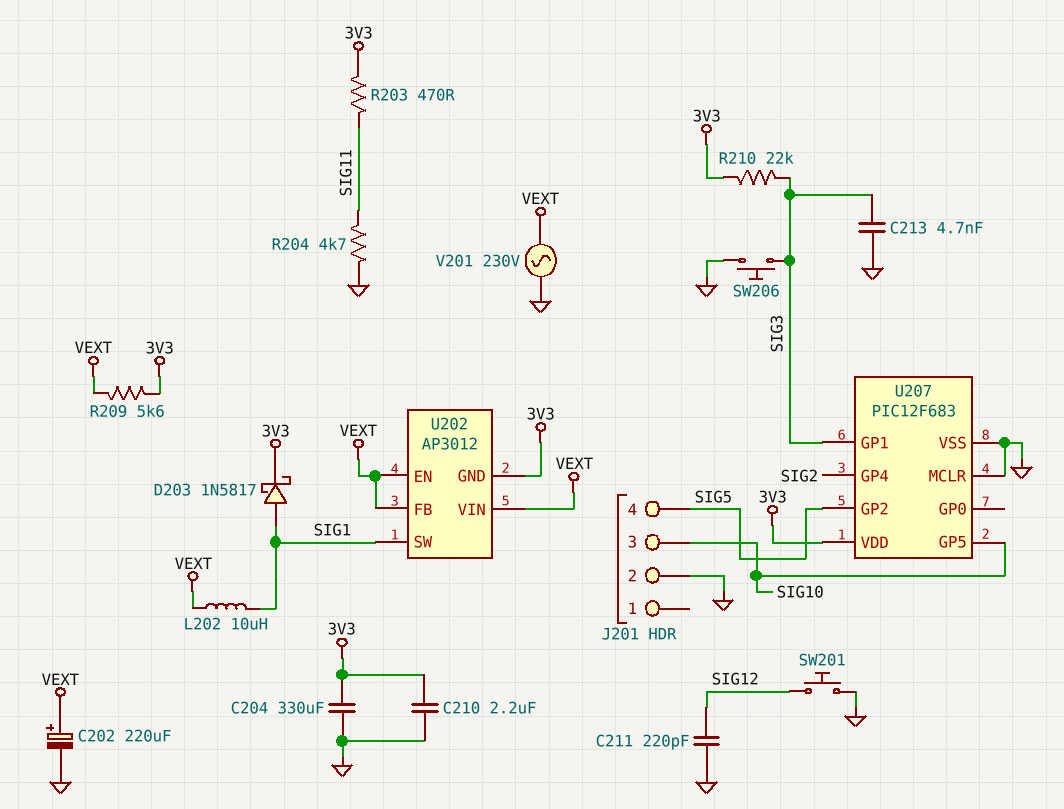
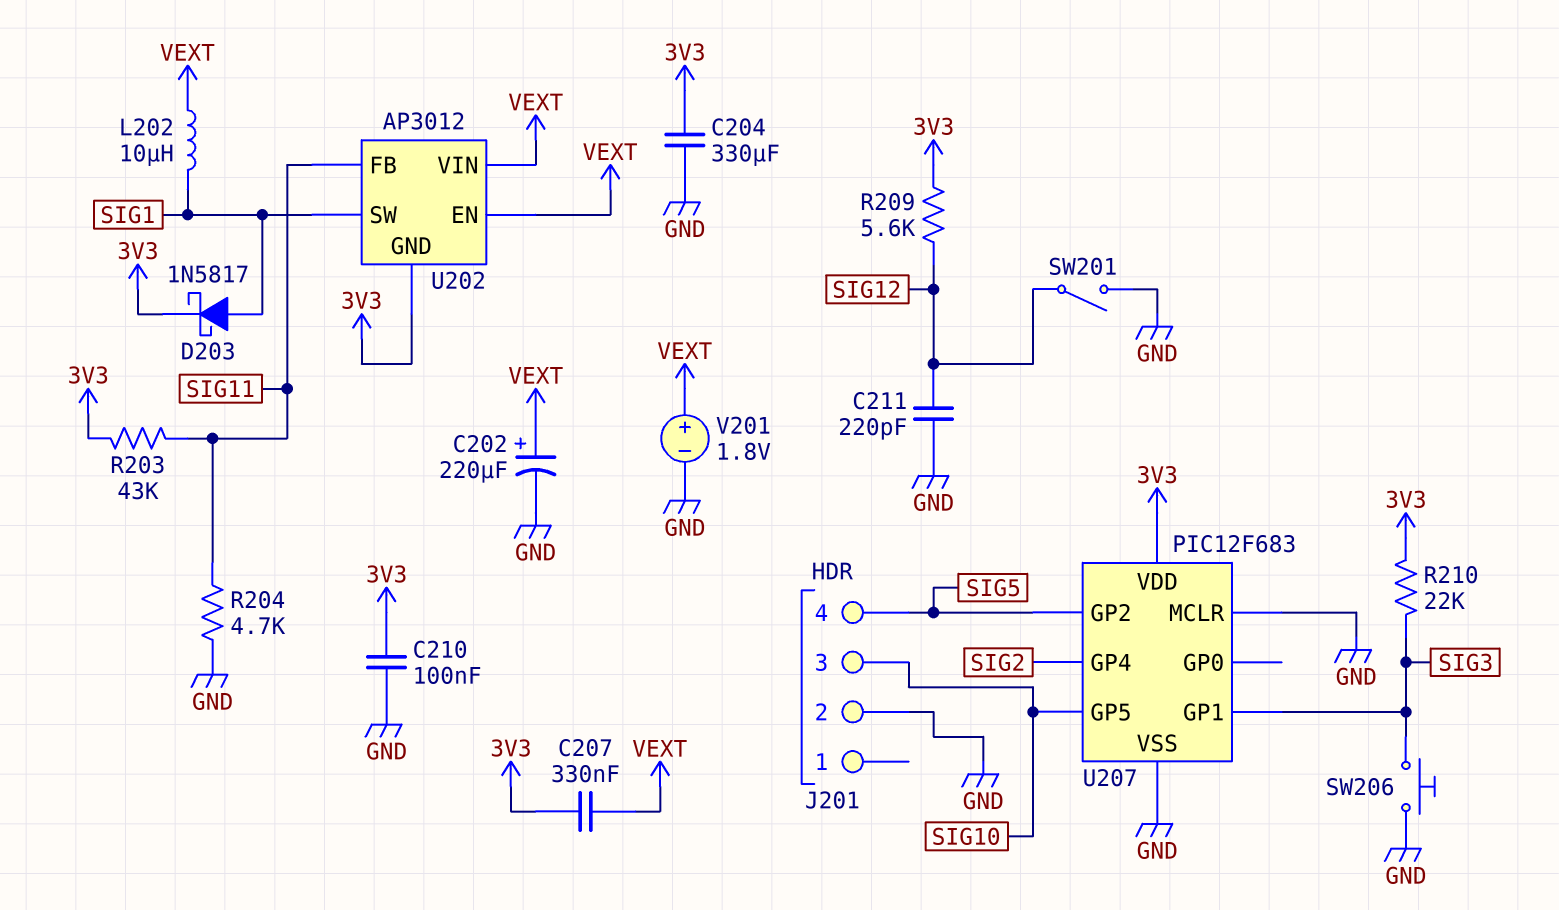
C207: none -> 330nF (3V3, VEXT)
C210: 2.2uF (3V3, GND) -> 100nF (3V3, GND)
C213: 4.7nF (GND, SIG3) -> none
R203: 470 (3V3, SIG11) -> 43k (3V3, SIG11)
R209: 5.6k (3V3, VEXT) -> 5.6k (3V3, SIG12)
SW201: button (GND, SIG12) -> switch (GND, SIG12)
U202 pin FB: VEXT -> SIG11
V201: AC 230V (GND, VEXT) -> 1.8V (plus VEXT, minus GND)

